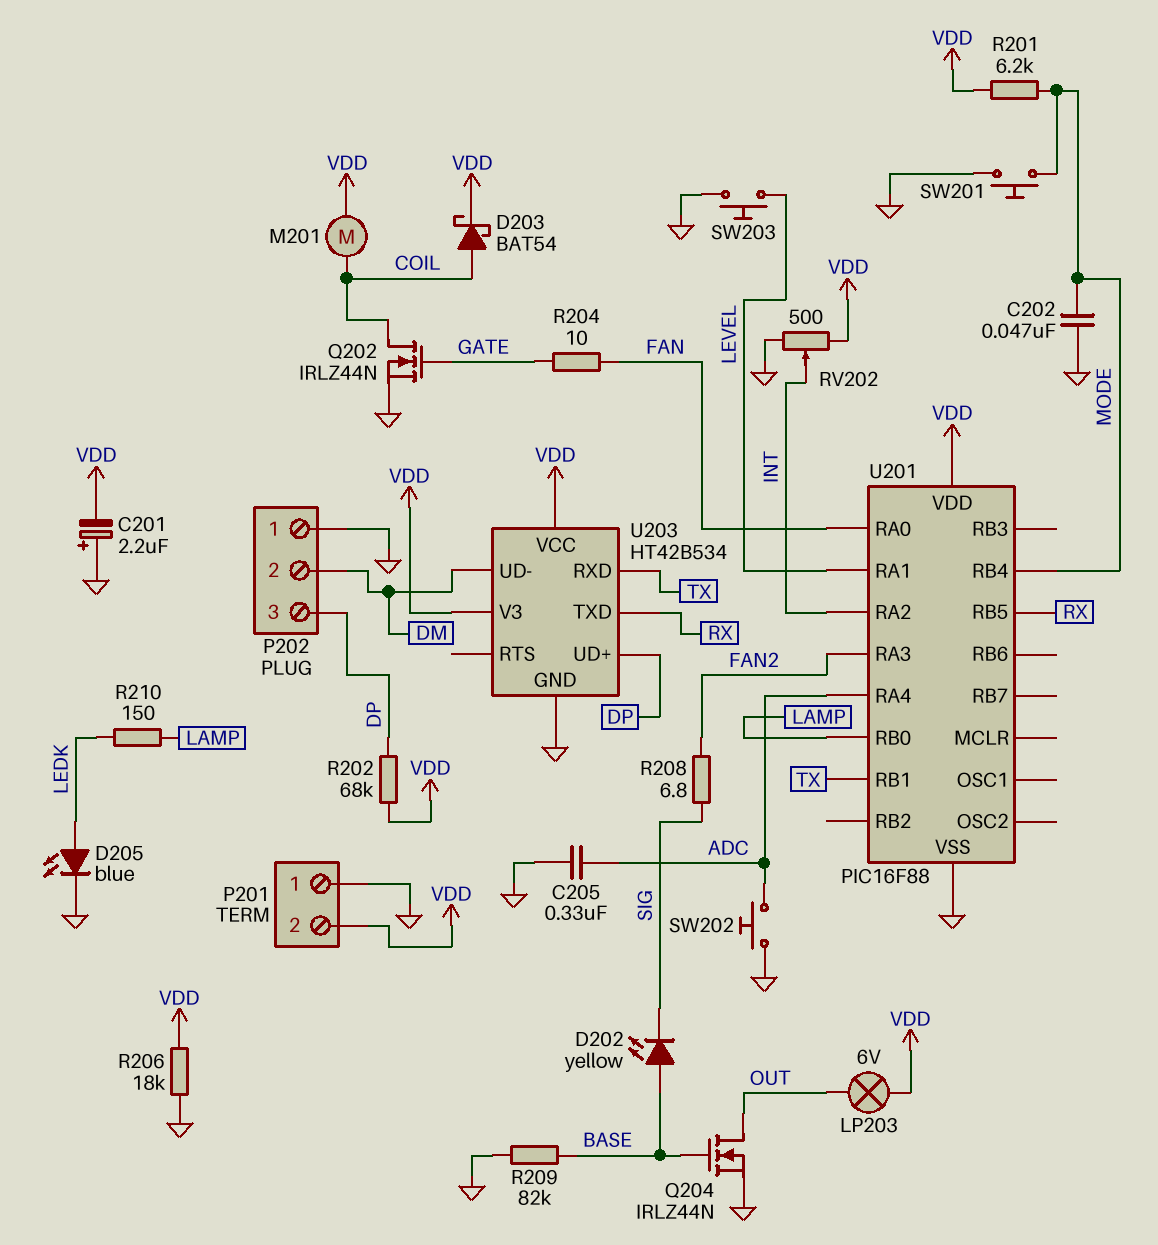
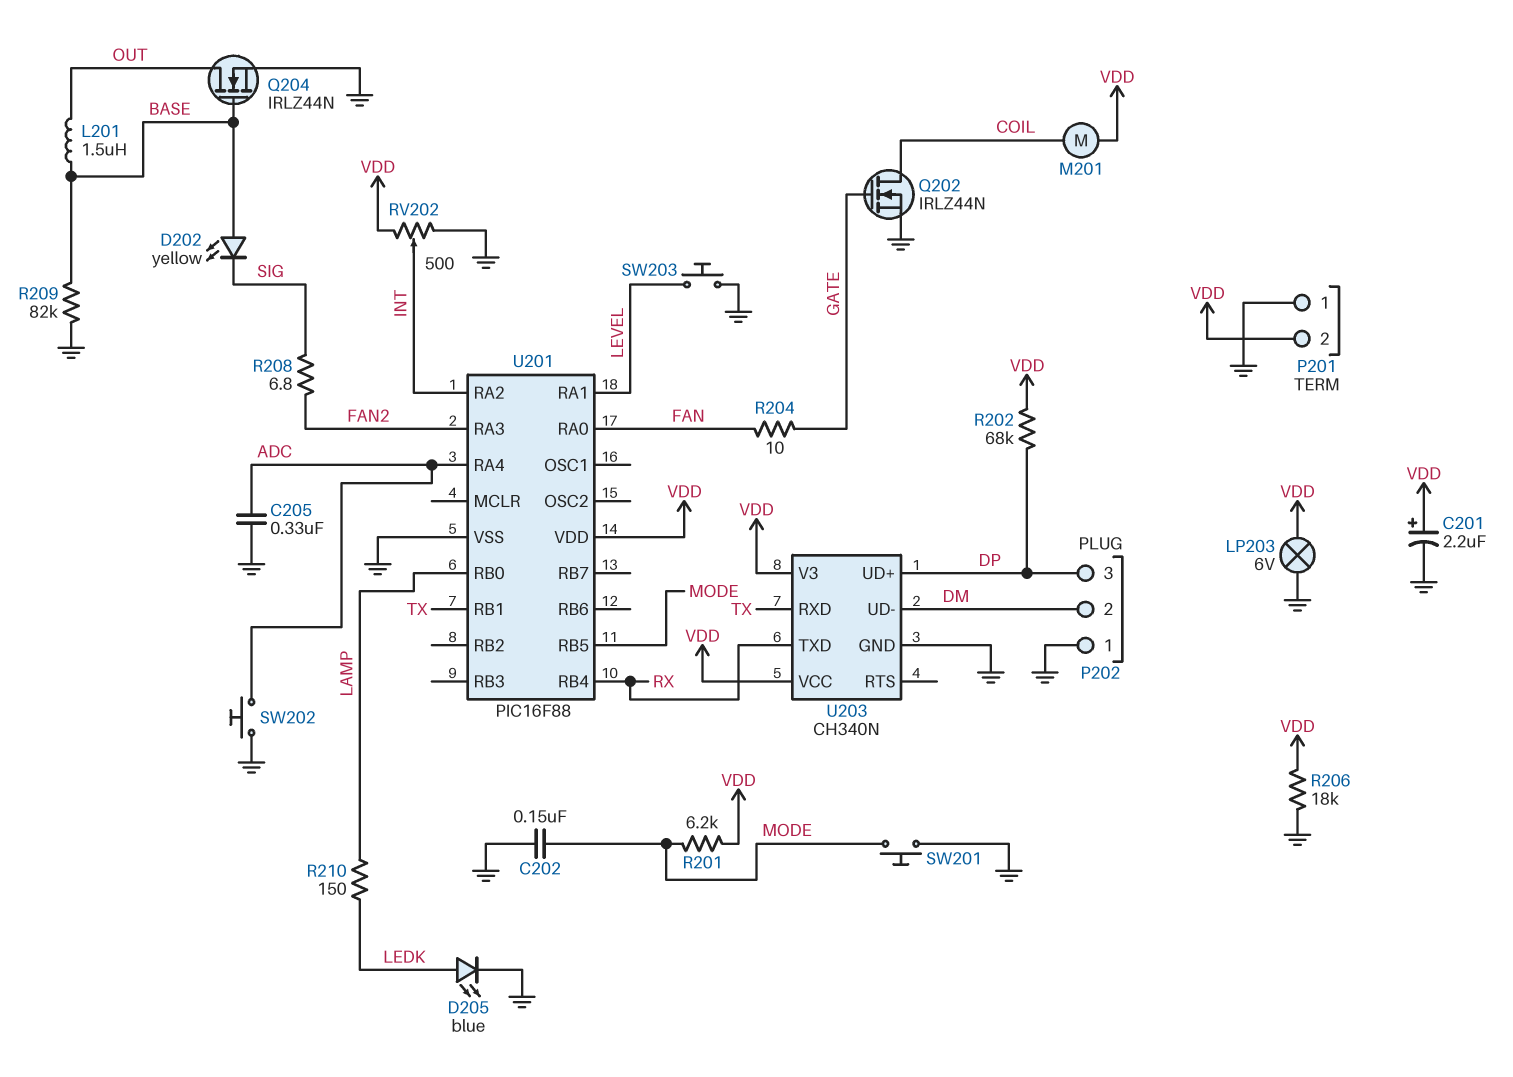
C201: 2.2uF (plus GND, minus VDD) -> 2.2uF (plus VDD, minus GND)
C202: 47nF (GND, MODE) -> 150nF (GND, MODE)
D203: schottky BAT54 (A COIL, K VDD) -> none
L201: none -> 1.5uH (BASE, OUT)
LP203: lamp 6V (OUT, VDD) -> lamp 6V (GND, VDD)
U201 pin RB4: MODE -> RX
U201 pin RB5: RX -> MODE
U203: HT42B534 -> CH340N

